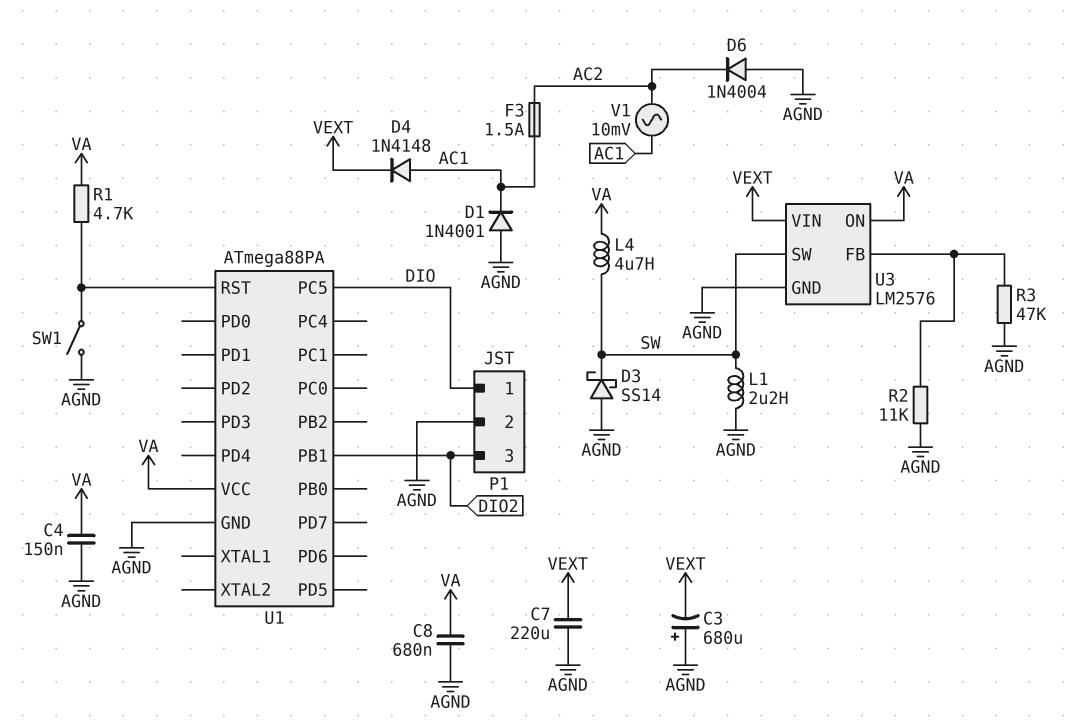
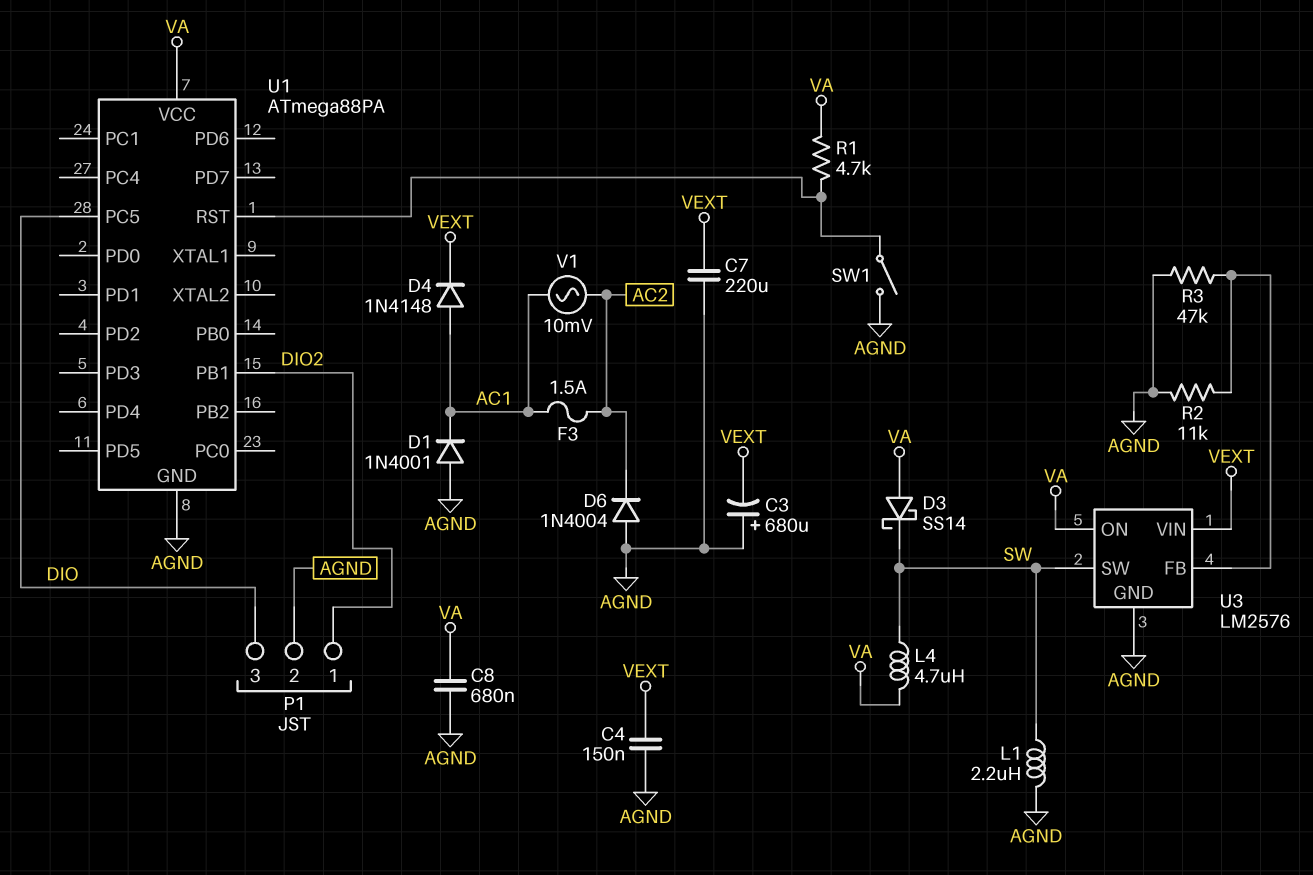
C4: 150nF (AGND, VA) -> 150nF (AGND, VEXT)
D3: schottky SS14 (A AGND, K SW) -> schottky SS14 (A VA, K SW)
P1 pin 1: DIO -> DIO2
P1 pin 3: DIO2 -> DIO

